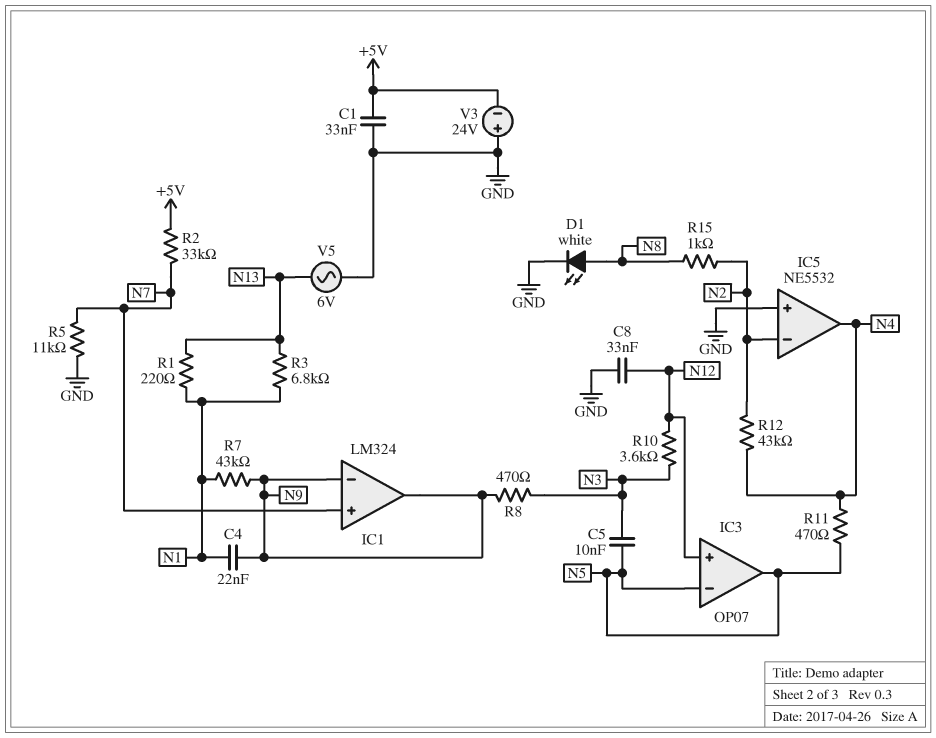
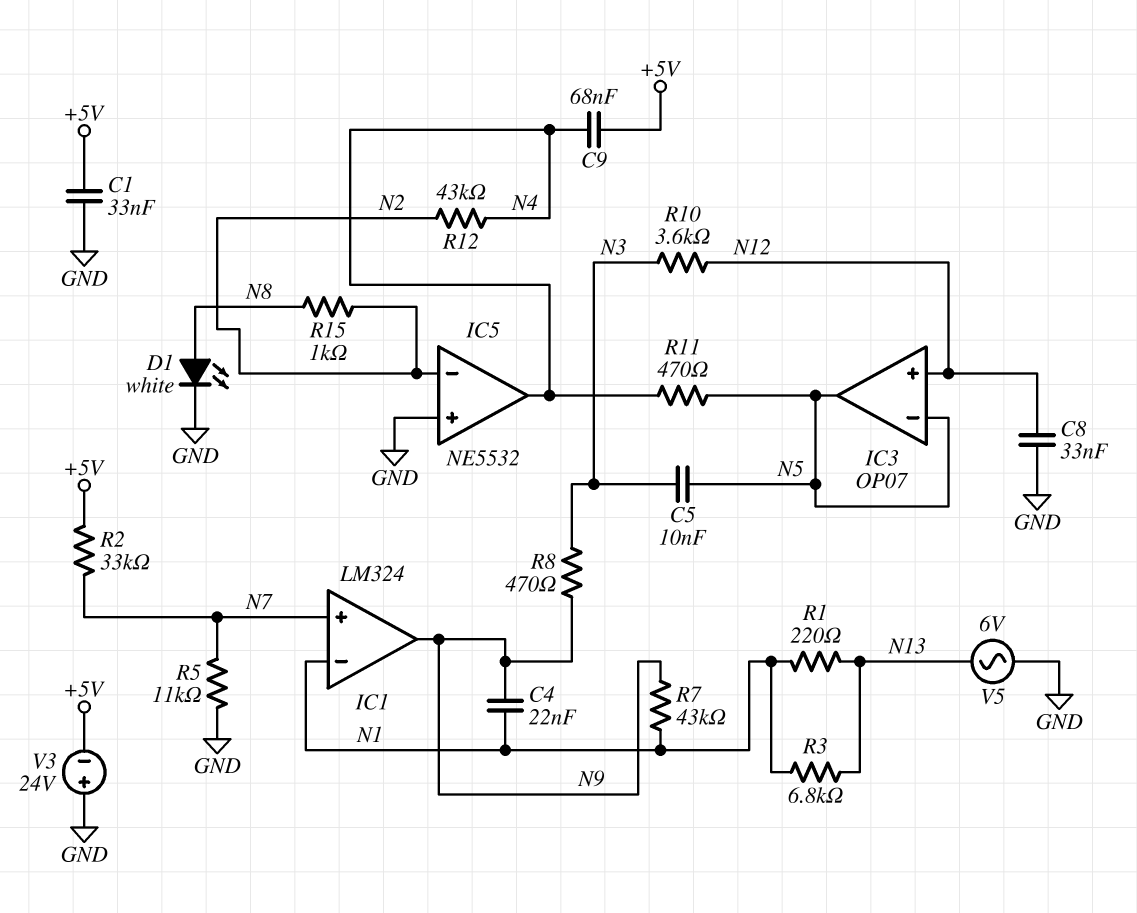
C9: none -> 68nF (+5V, N4)
IC1 pin in-: N9 -> N1

